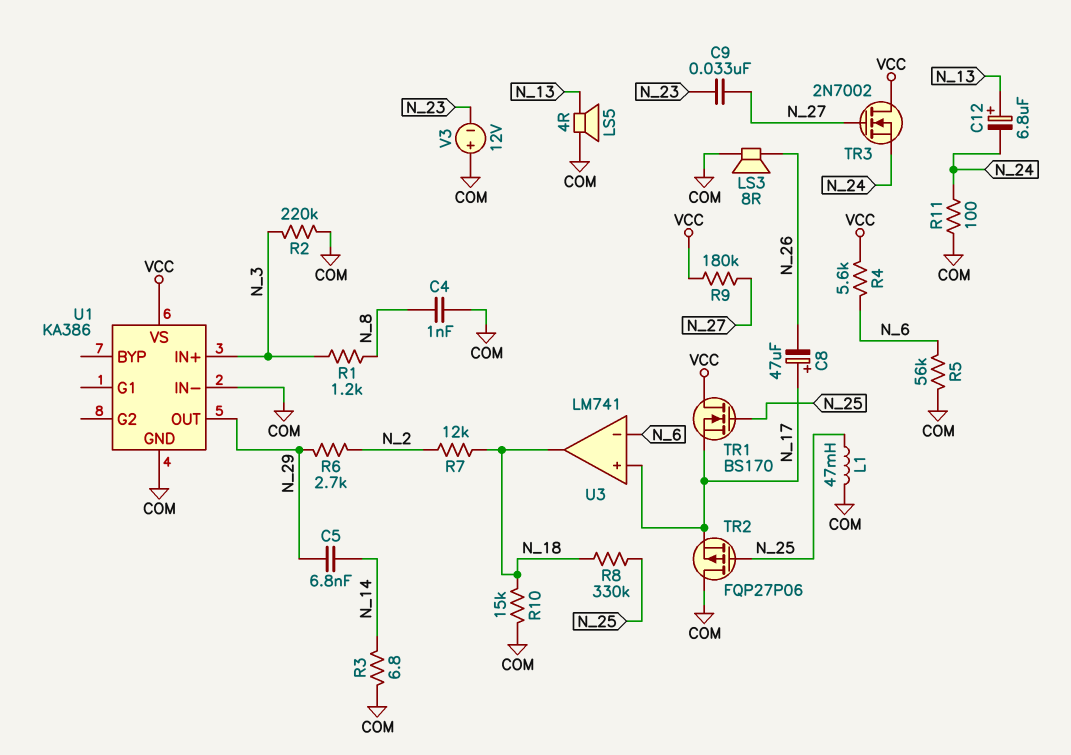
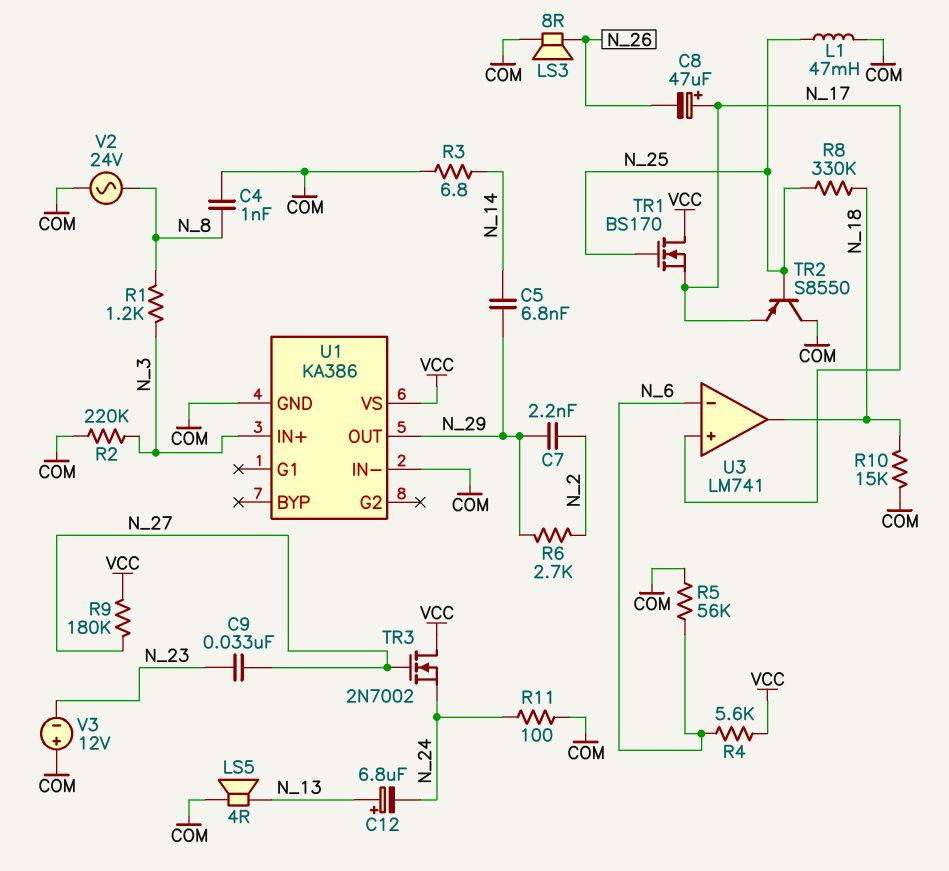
C7: none -> 2.2nF (N_2, N_29)
R7: 12k (N_2, N_18) -> none
TR2: PMOS FQP27P06 (G N_25, D COM, S N_17) -> PNP S8550 (B N_25, C COM, E N_17)
V2: none -> AC 24V (COM, N_8)

